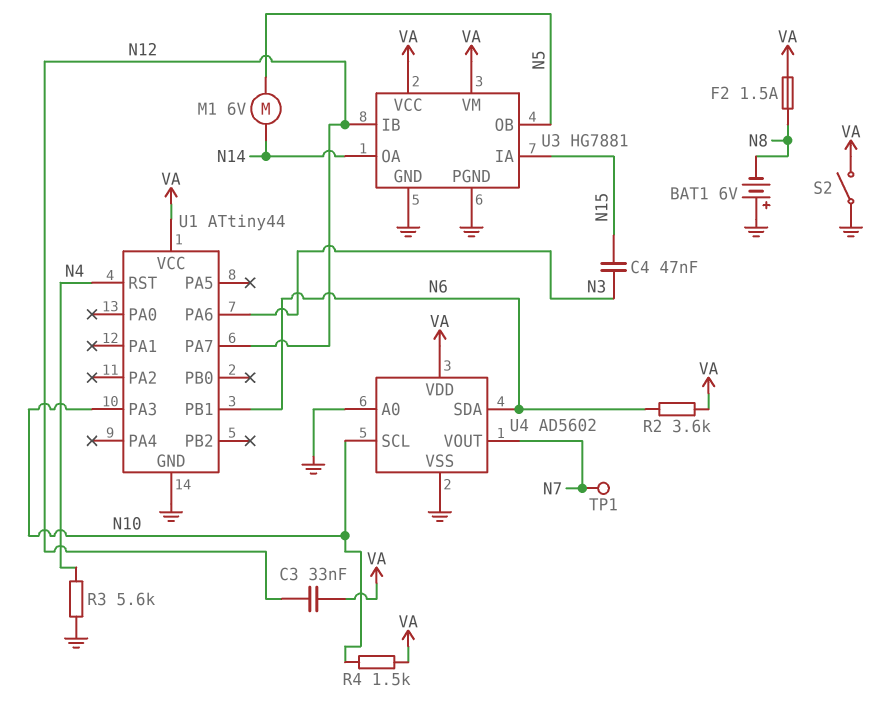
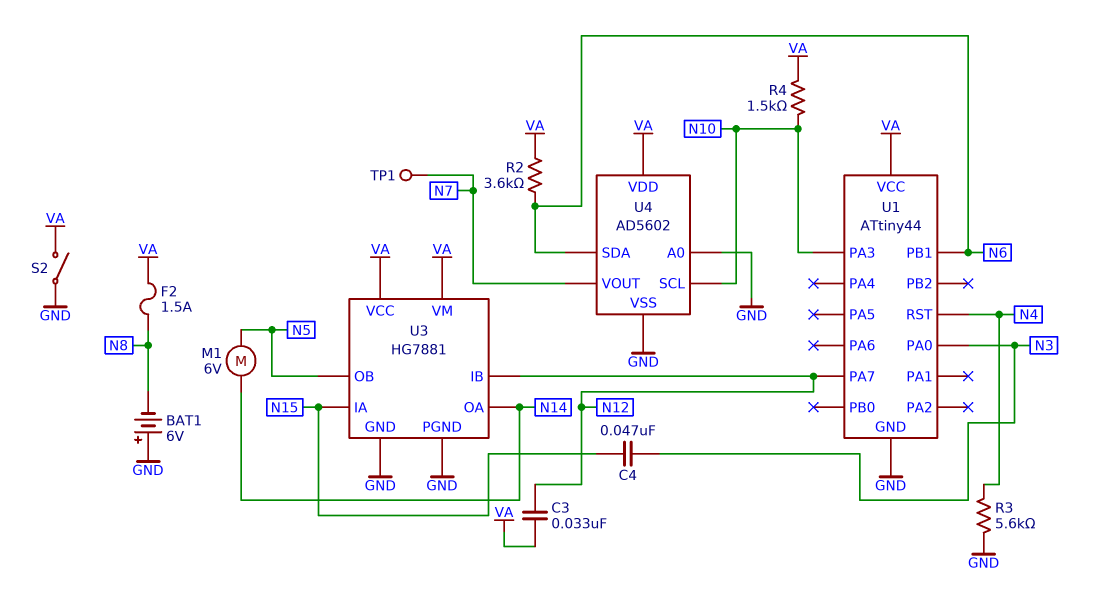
U1 pin PA0: none -> N3
U1 pin PA6: N3 -> none

